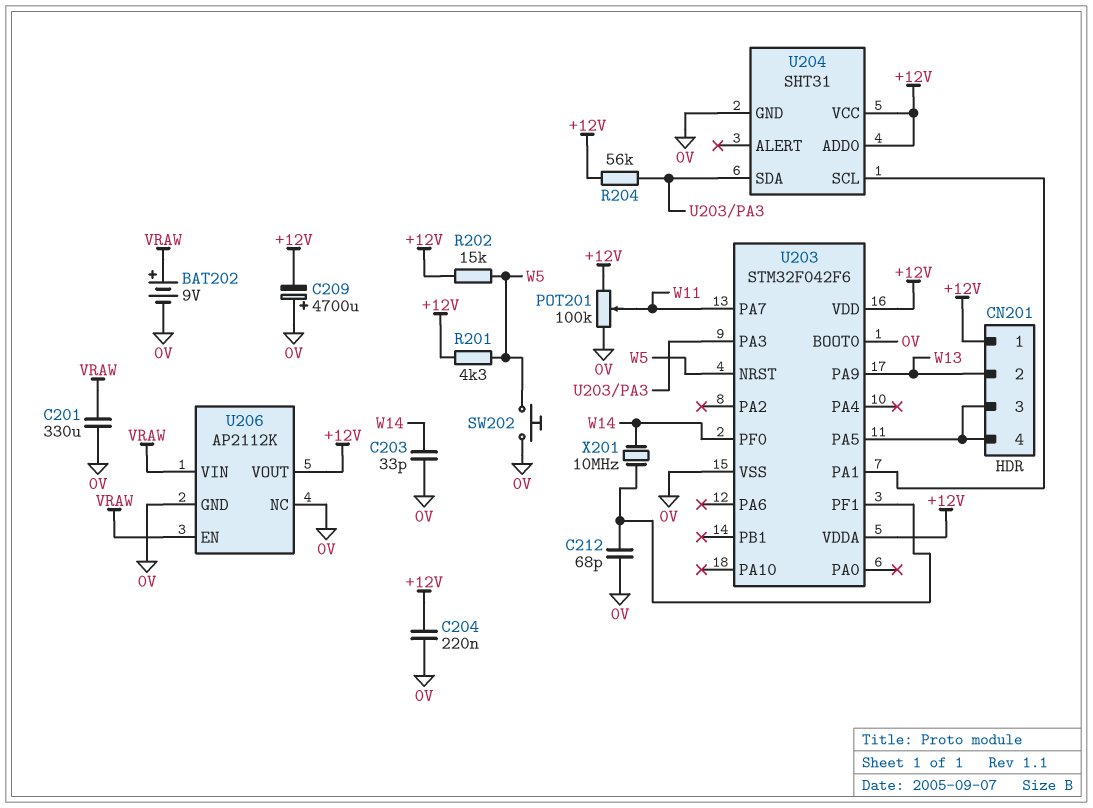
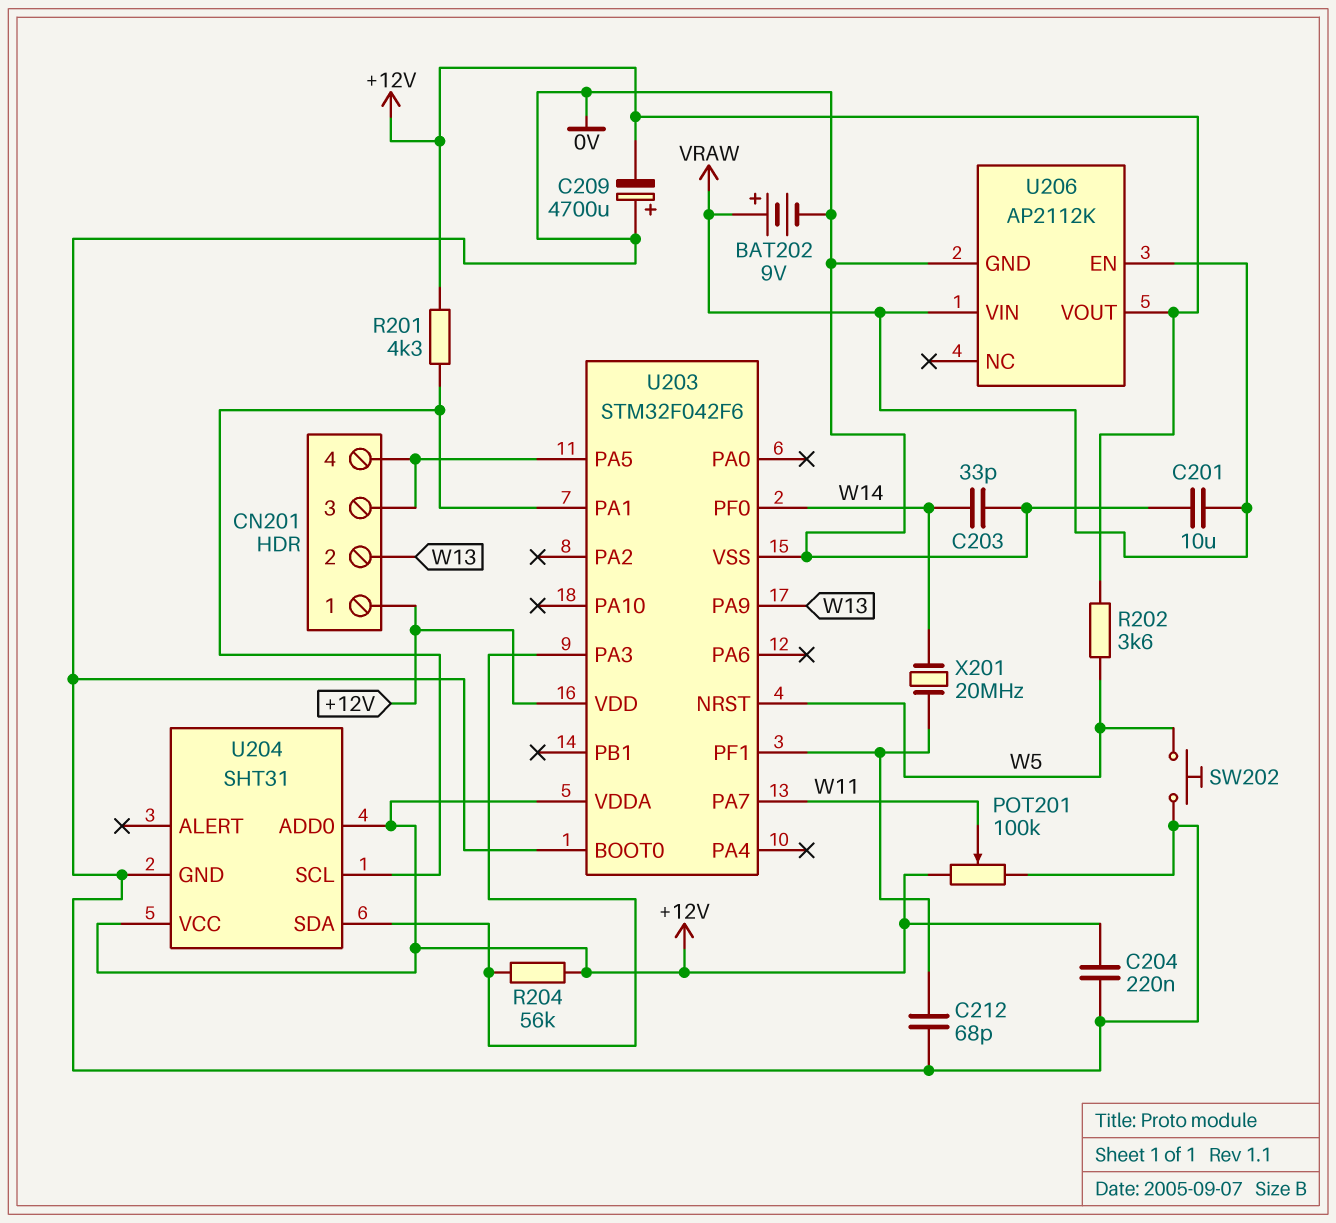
C201: 330uF (0V, VRAW) -> 10uF (0V, VRAW)
R201: 4.3k (+12V, W5) -> 4.3k (+12V, U203/PA1)
R202: 15k (+12V, W5) -> 3.6k (+12V, W5)
U206 pin NC: 0V -> none
X201: 10MHz (U203/PF1, W14) -> 20MHz (U203/PF1, W14)

